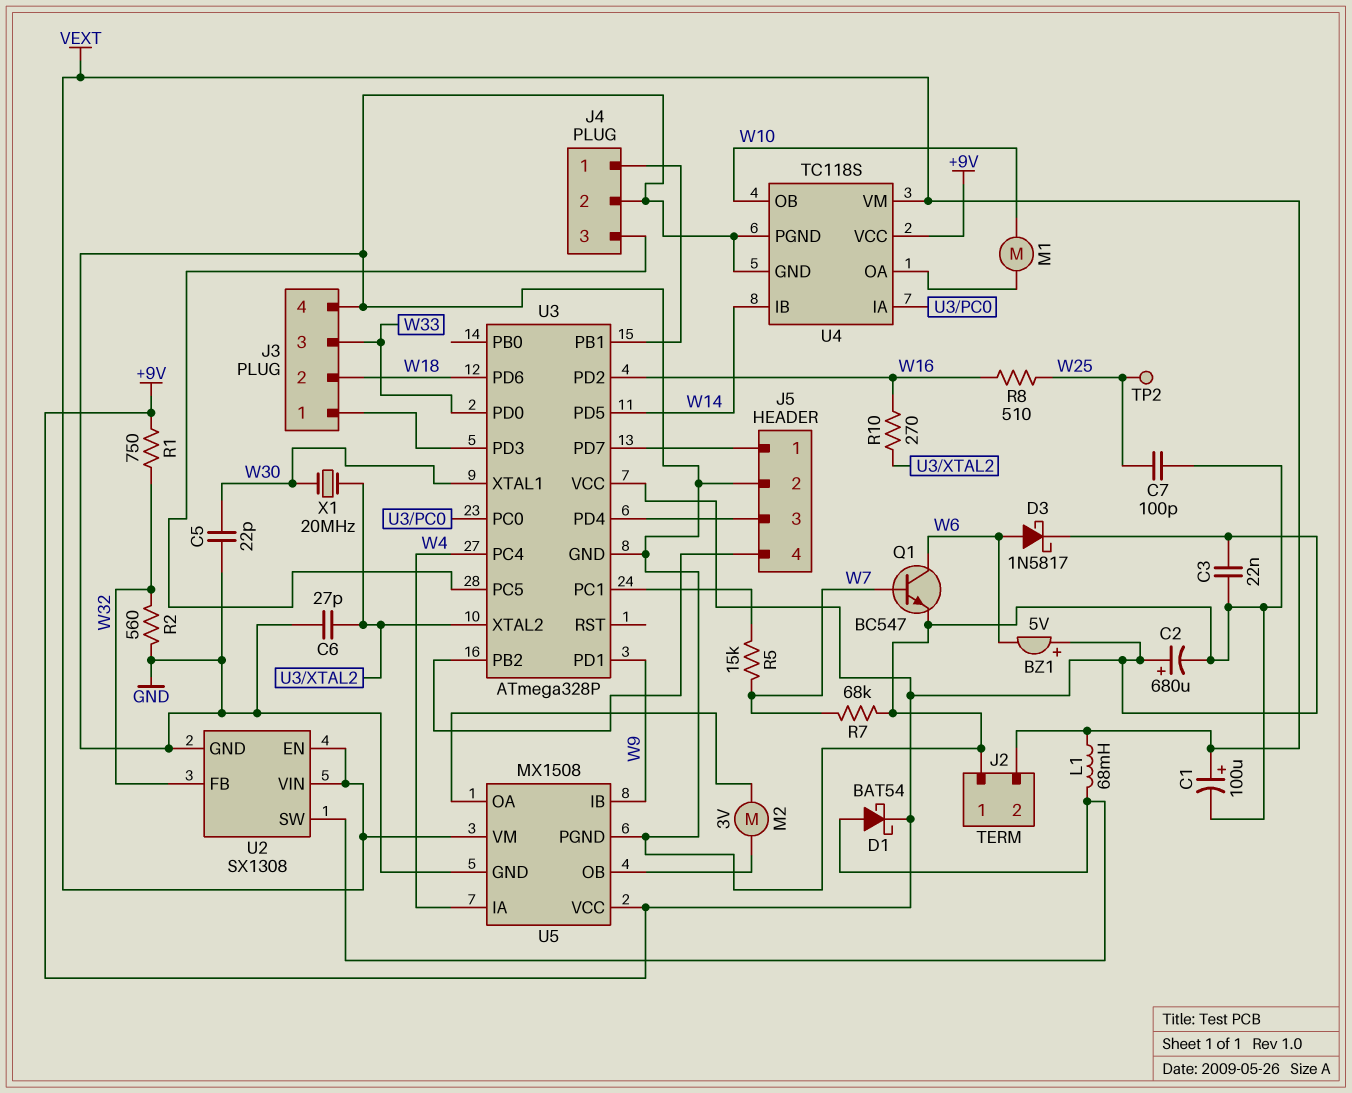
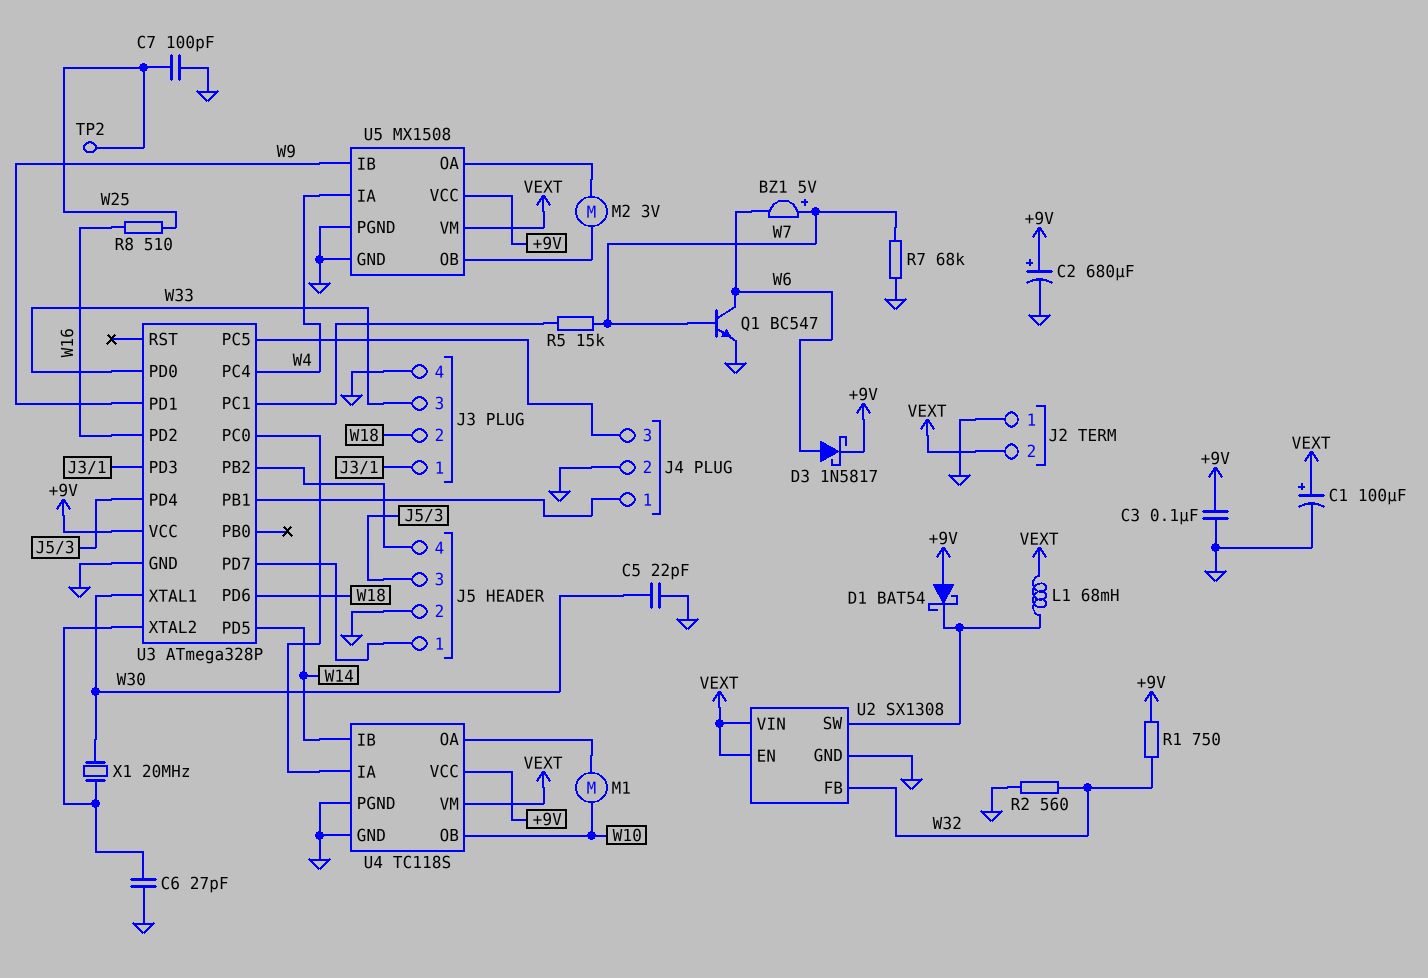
BZ1: buzzer 5V (plus +9V, minus W6) -> buzzer 5V (plus W7, minus W6)
C3: 22nF (+9V, GND) -> 100nF (+9V, GND)
D1: schottky BAT54 (A U2/SW, K +9V) -> schottky BAT54 (A +9V, K U2/SW)
R10: 270 (U3/XTAL2, W16) -> none

